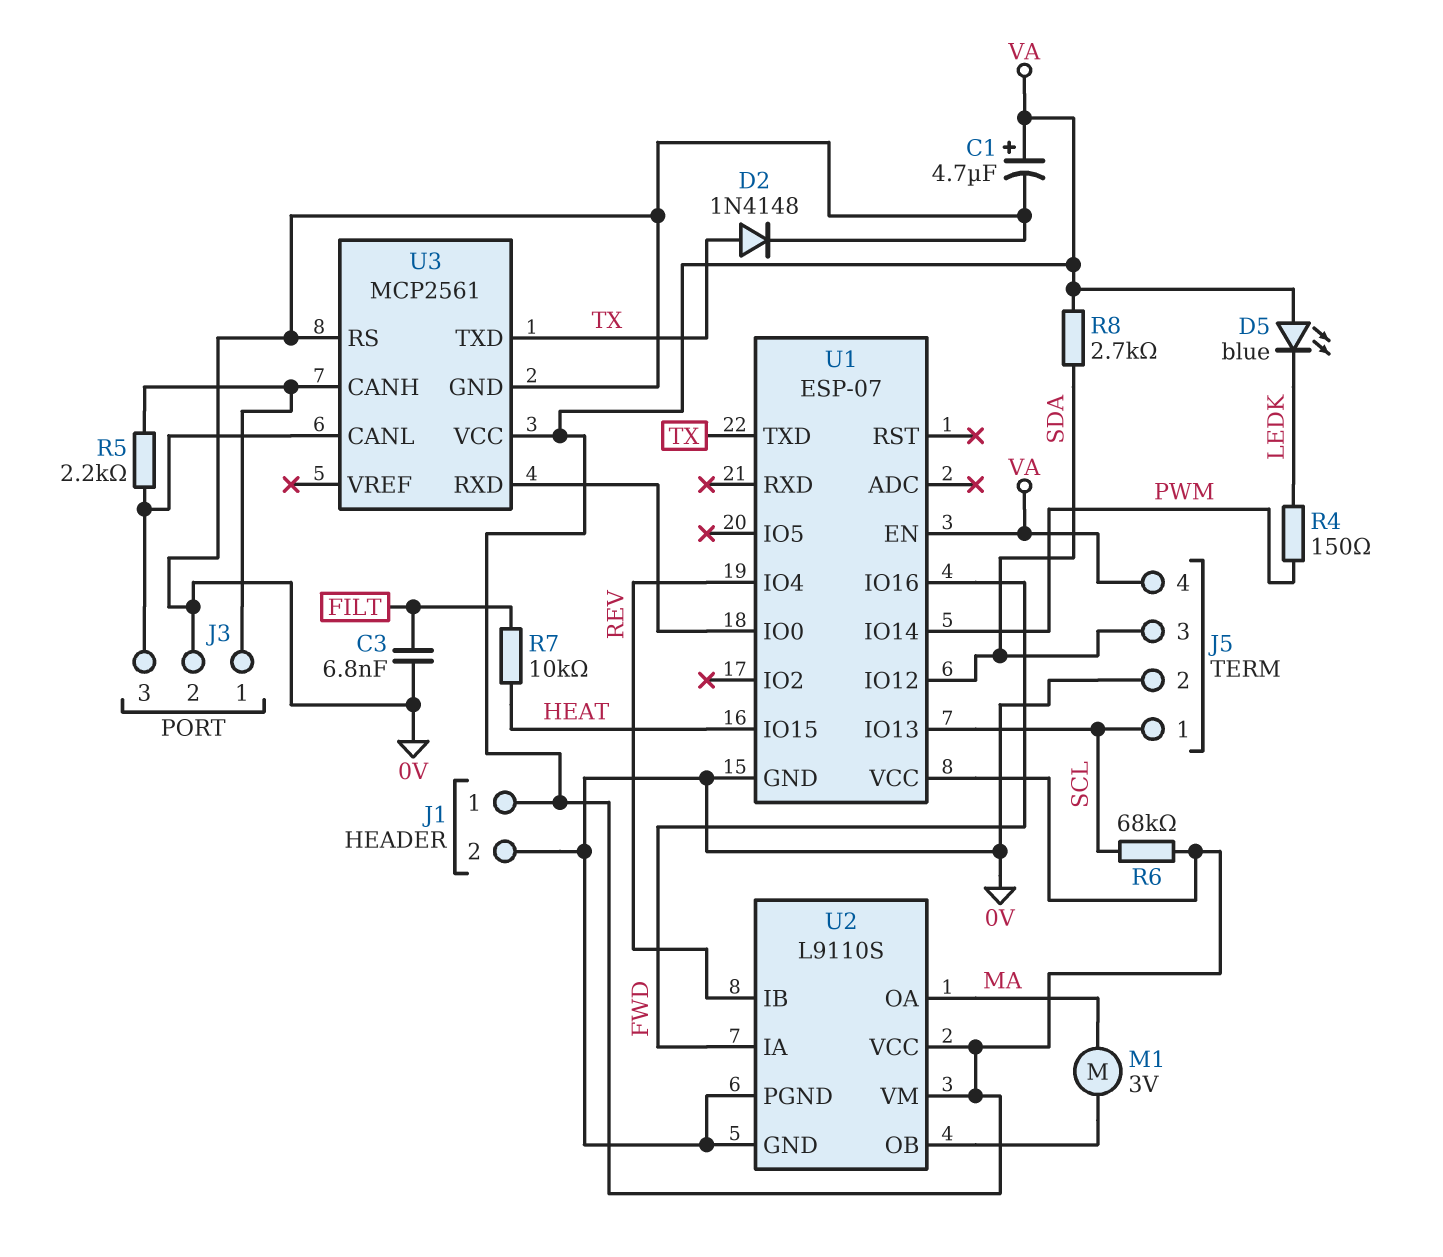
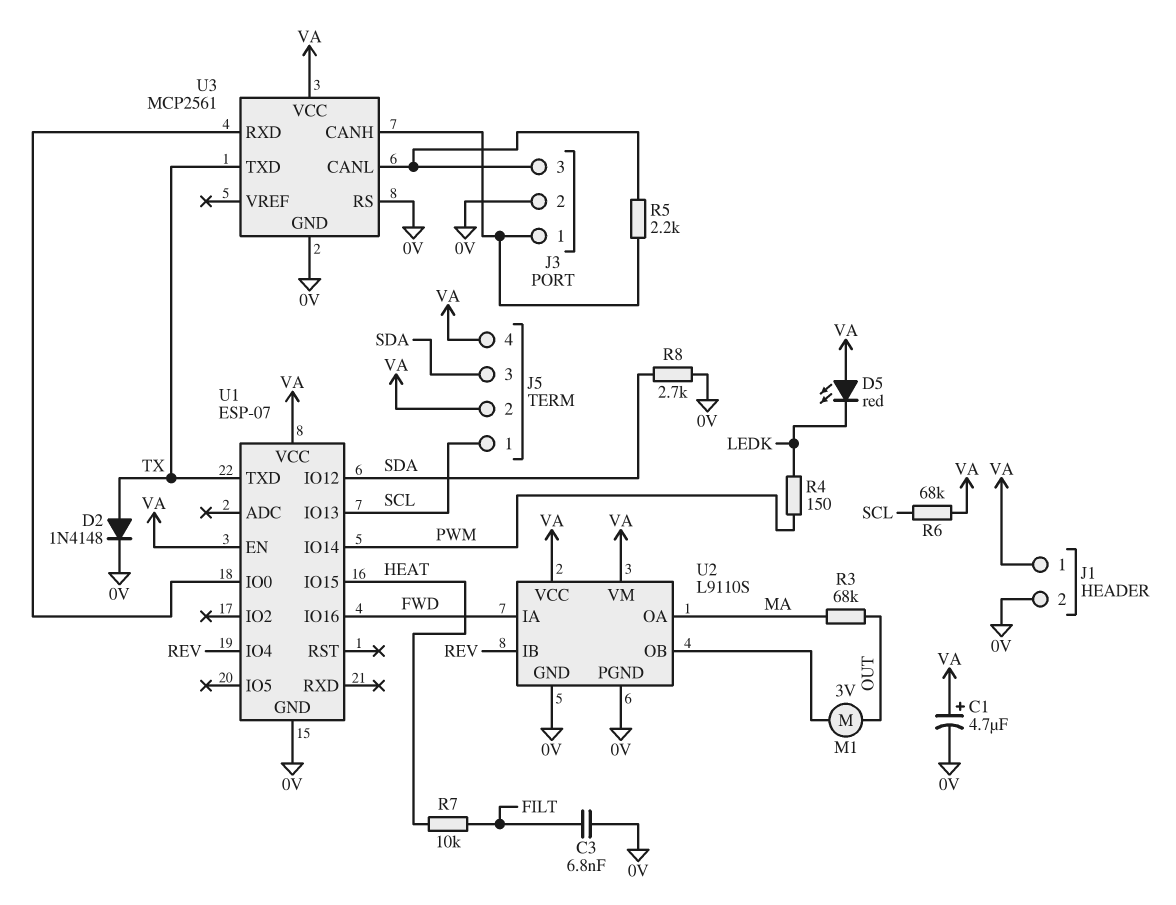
D5: LED blue (A VA, K LEDK) -> LED red (A VA, K LEDK)
J5 pin 2: 0V -> VA
M1: motor 3V (MA, U2/OB) -> motor 3V (OUT, U2/OB)
R3: none -> 68k (MA, OUT)
R8: 2.7k (SDA, VA) -> 2.7k (0V, SDA)

